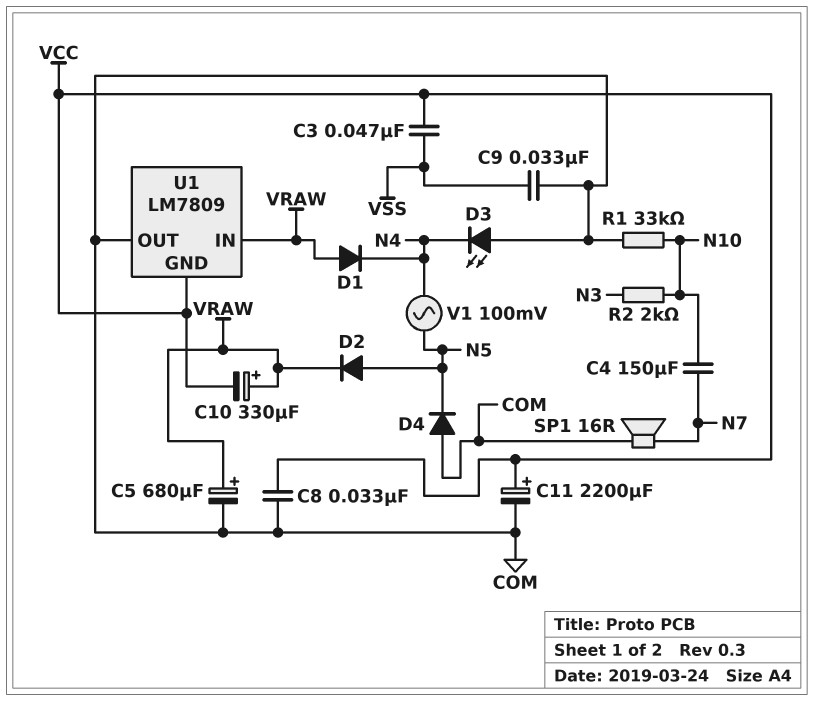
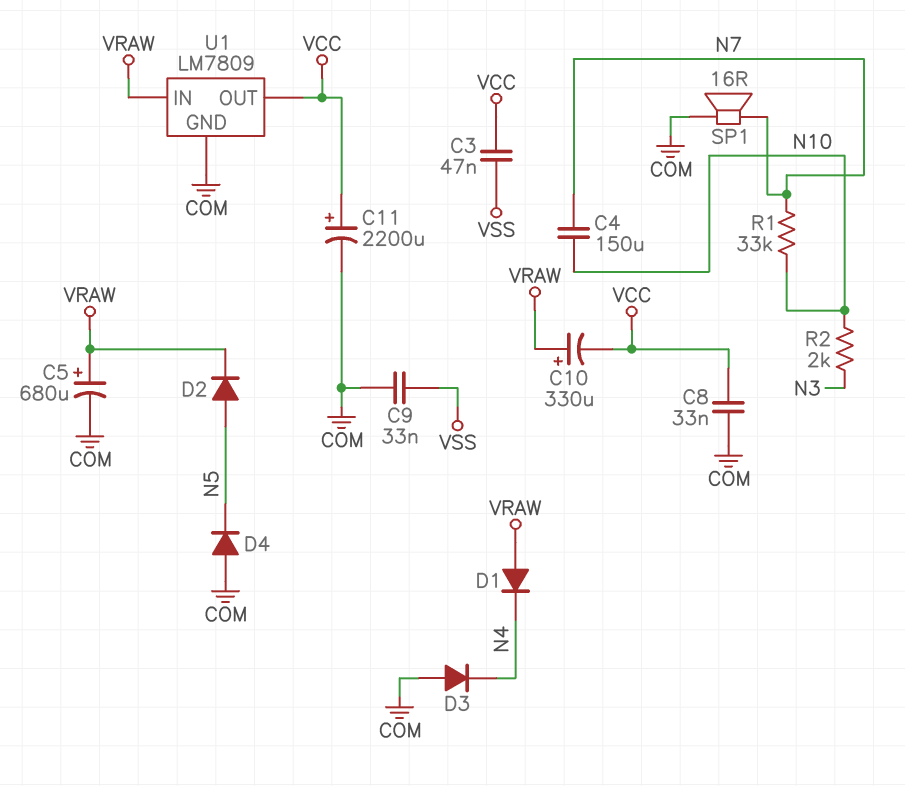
D3: LED (A COM, K N4) -> diode (A COM, K N4)
R1: 33k (COM, N10) -> 33k (N7, N10)
U1 pin GND: VCC -> COM
U1 pin OUT: COM -> VCC
V1: AC 100mV (N4, N5) -> none

